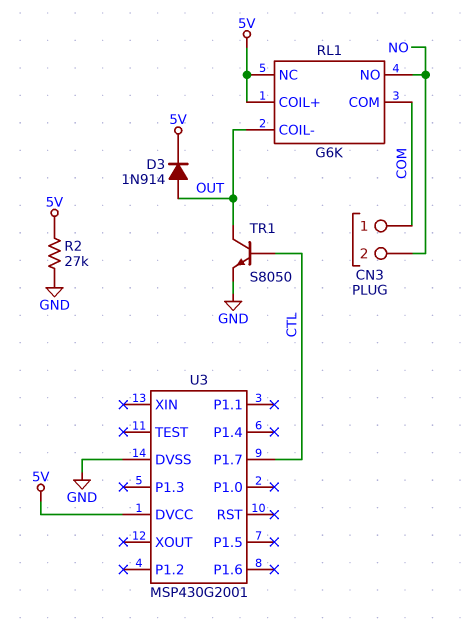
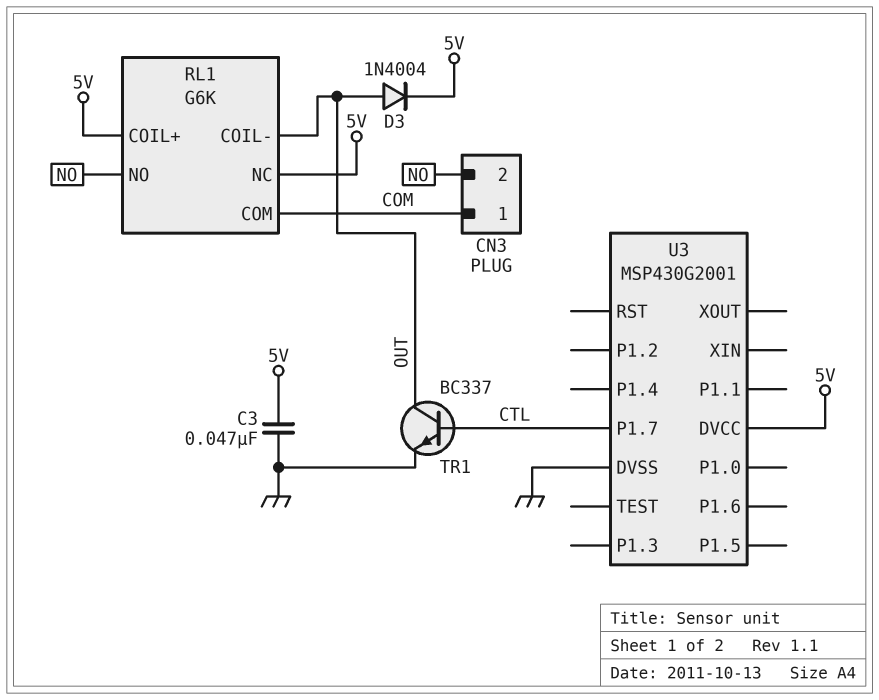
C3: none -> 47nF (5V, GND)
D3: diode 1N914 (A OUT, K 5V) -> diode 1N4004 (A OUT, K 5V)
R2: 27k (5V, GND) -> none
TR1: NPN S8050 (B CTL, C OUT, E GND) -> NPN BC337 (B CTL, C OUT, E GND)

